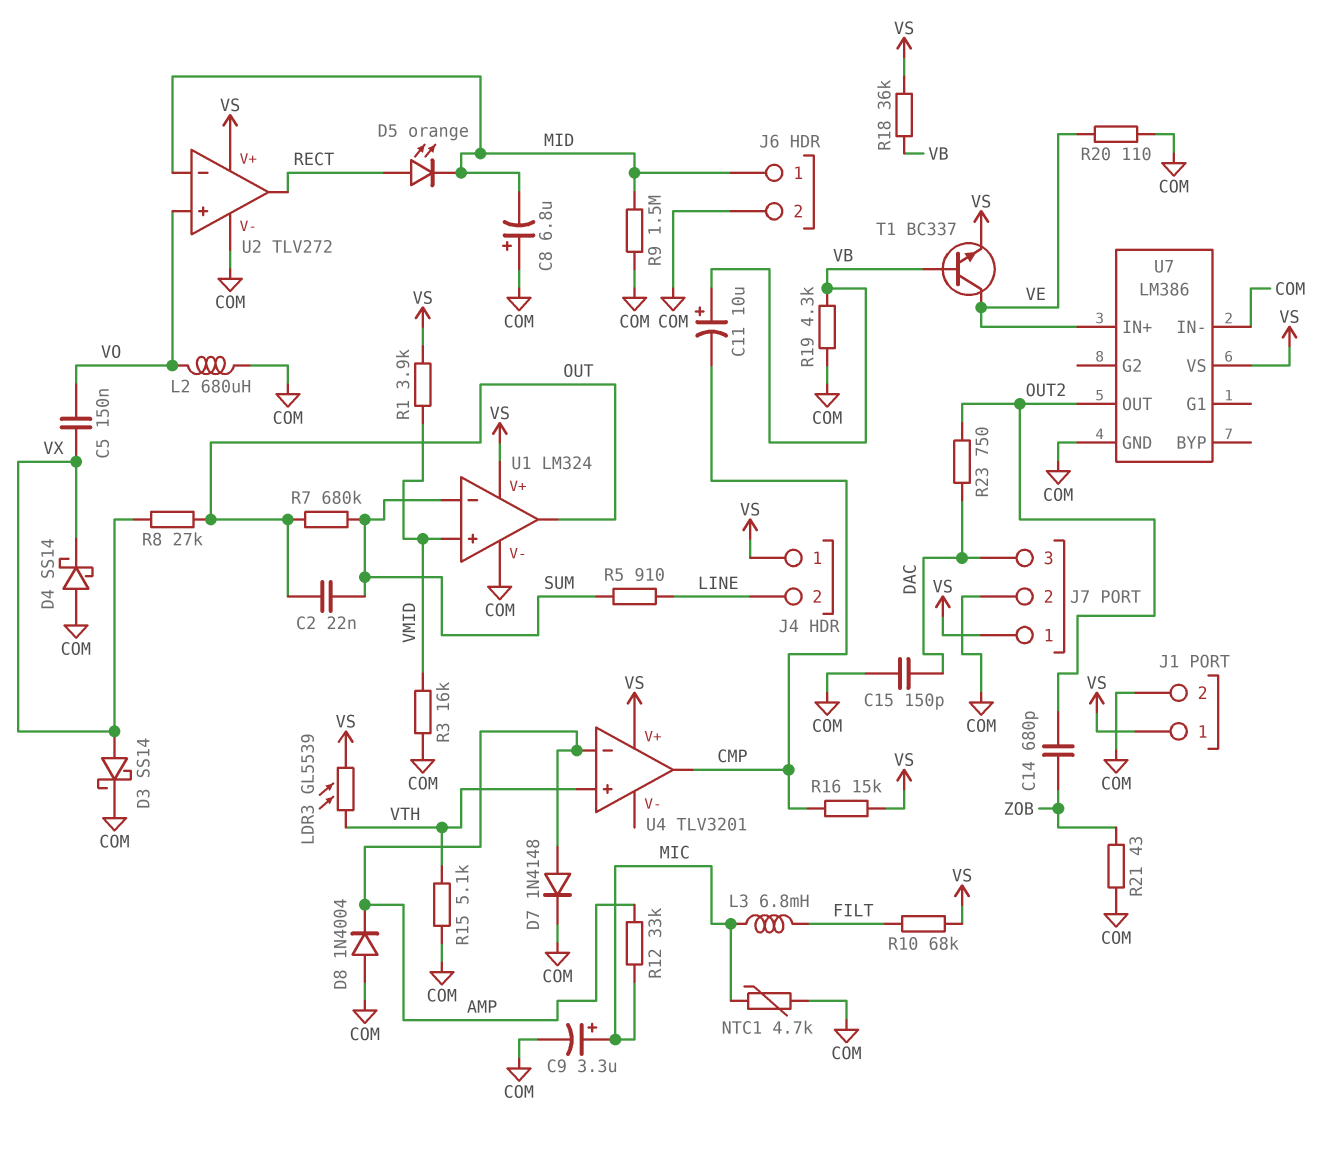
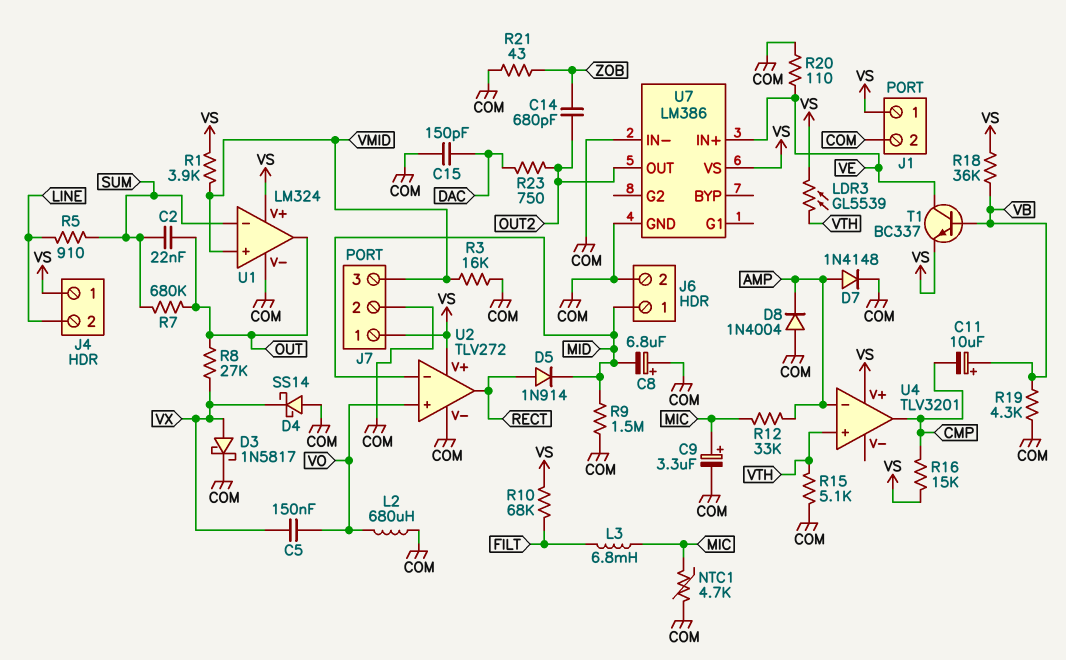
D3: schottky SS14 (A VX, K COM) -> schottky 1N5817 (A VX, K COM)
D5: LED orange (A RECT, K MID) -> diode 1N914 (A RECT, K MID)
J7 pin 3: DAC -> VMID

